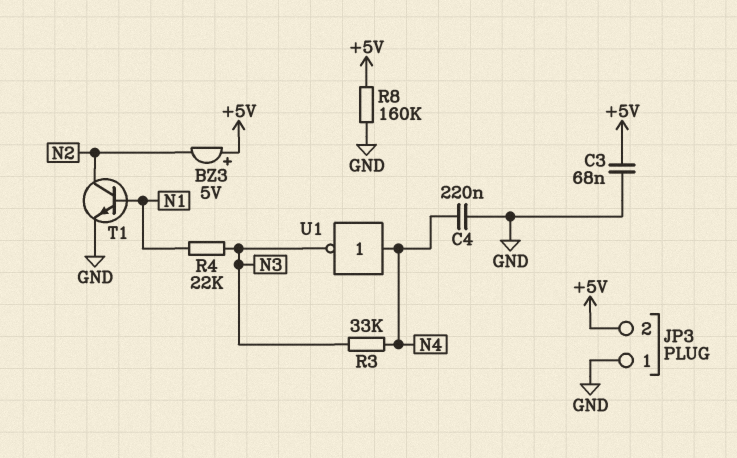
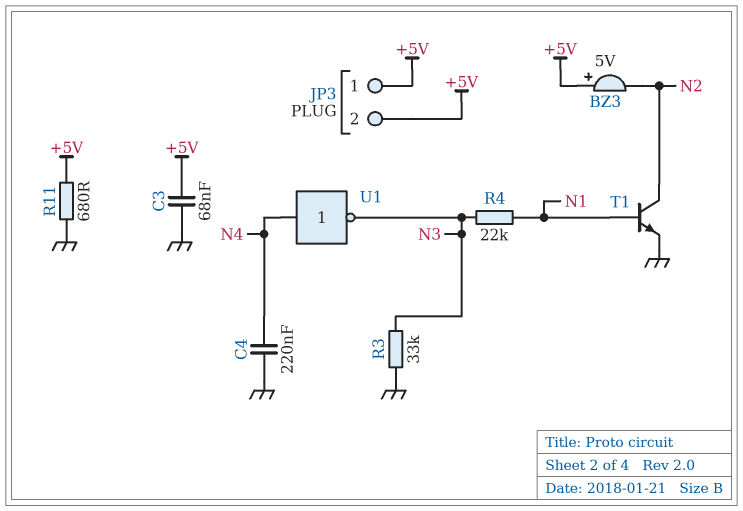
JP3 pin 1: GND -> +5V
R3: 33k (N3, N4) -> 33k (GND, N3)
R8: 160k (+5V, GND) -> none
R11: none -> 680 (+5V, GND)

